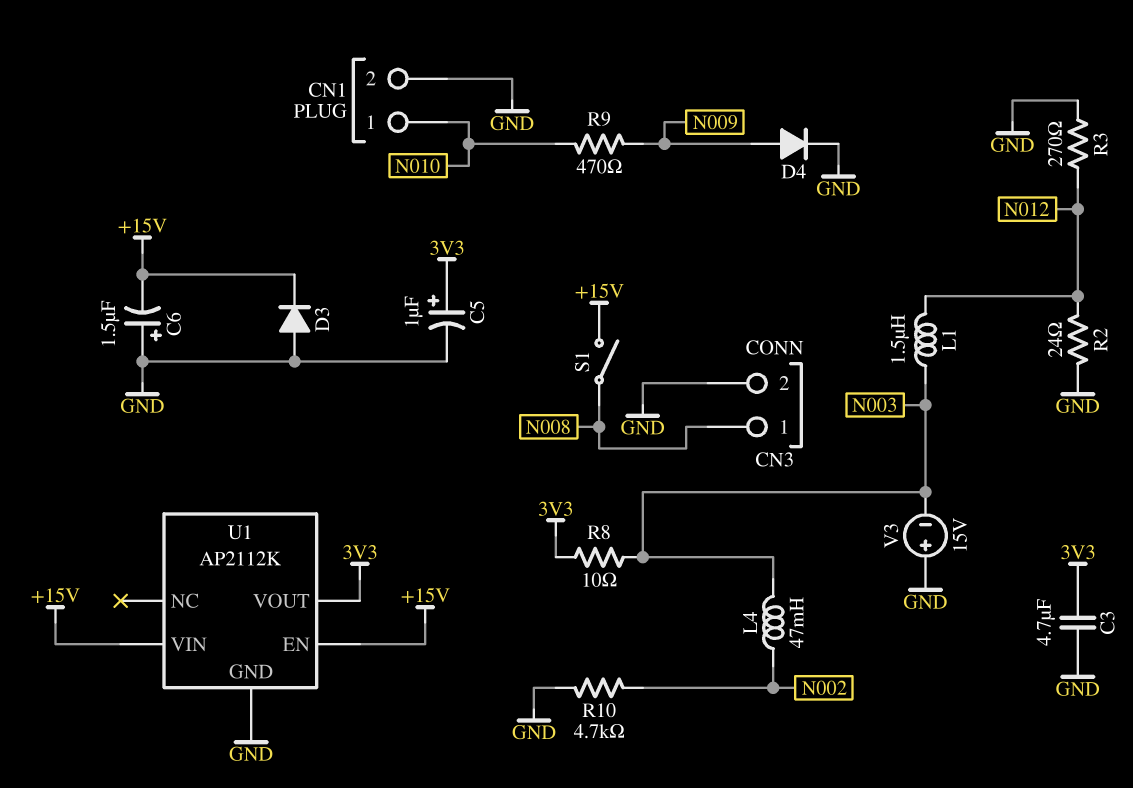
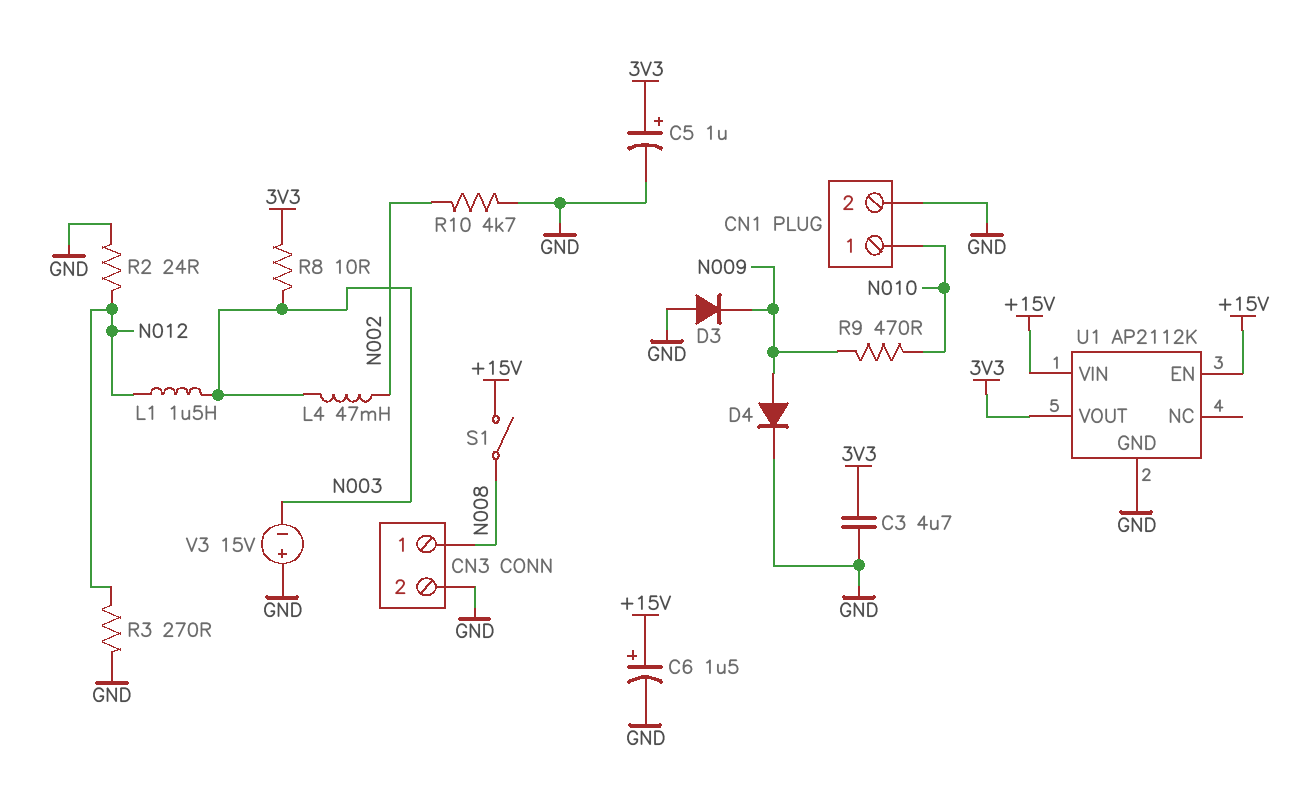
C6: 1.5uF (plus GND, minus +15V) -> 1.5uF (plus +15V, minus GND)
D3: diode (A GND, K +15V) -> diode (A GND, K N009)

